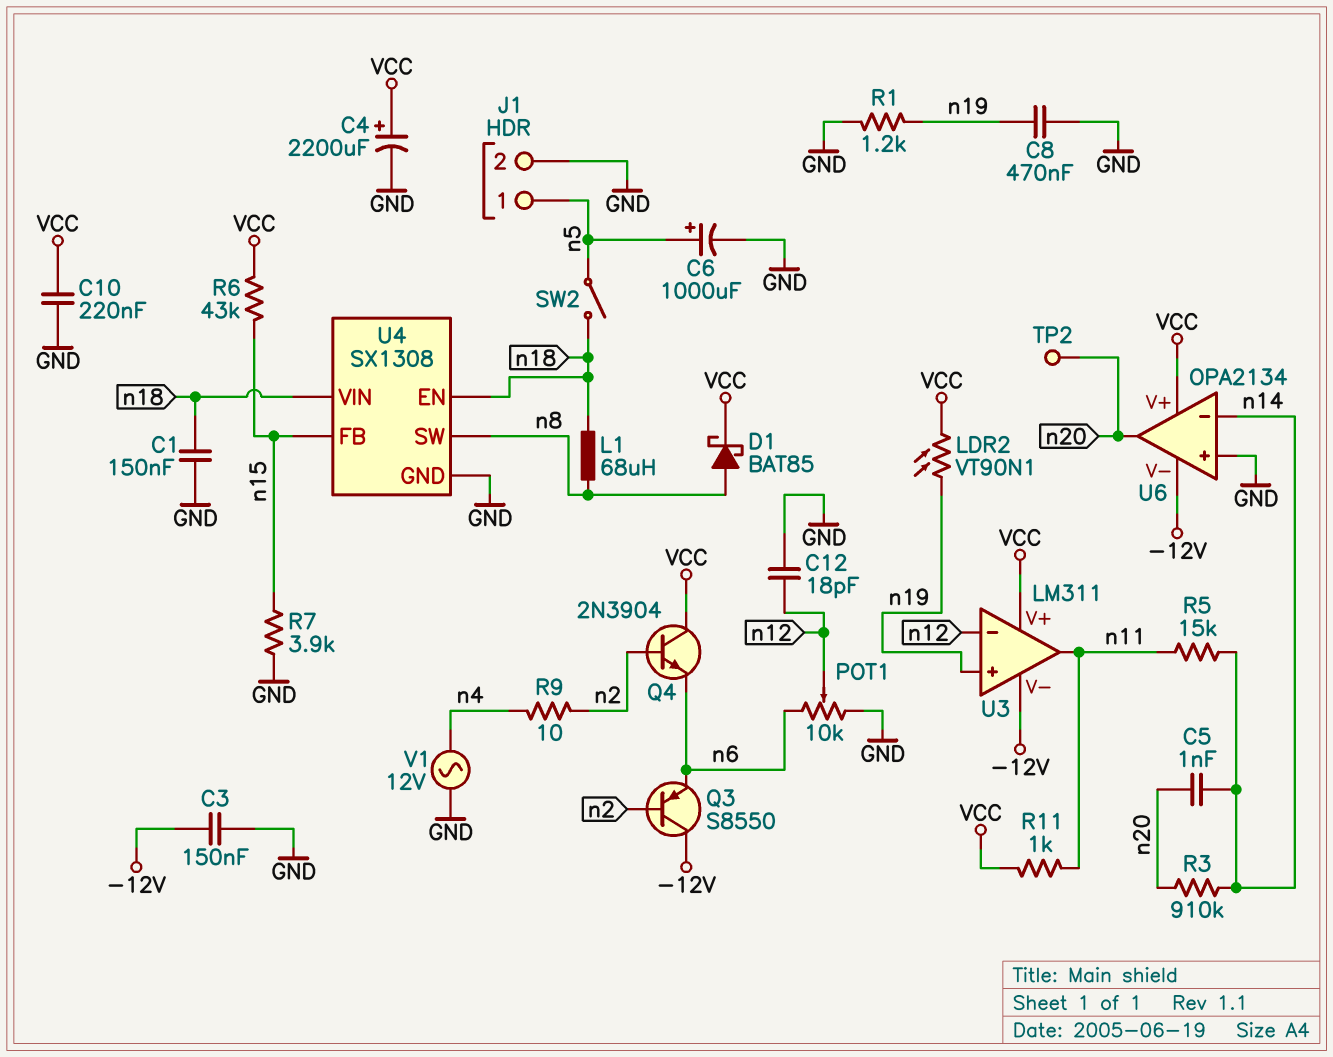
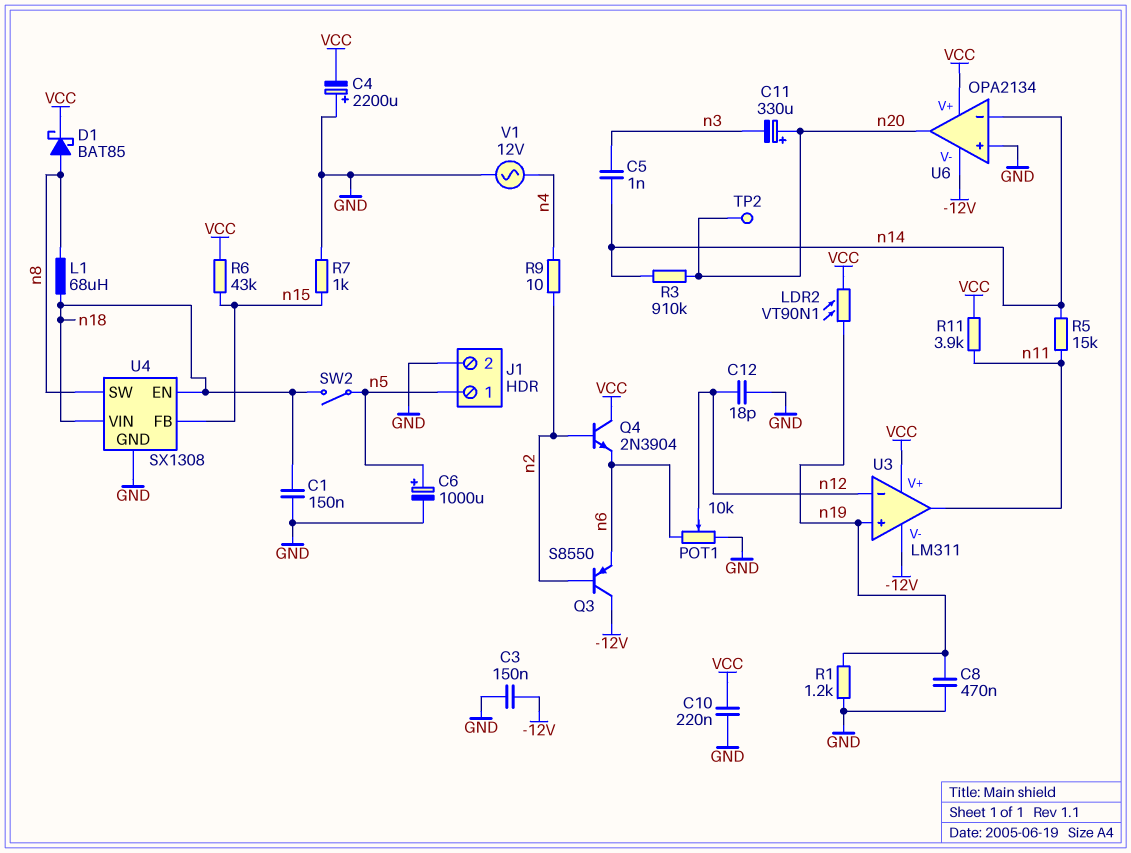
C4: 2200uF (plus VCC, minus GND) -> 2200uF (plus GND, minus VCC)
C5: 1nF (n14, n20) -> 1nF (n3, n14)
C11: none -> 330uF (plus n20, minus n3)
R7: 3.9k (GND, n15) -> 1k (GND, n15)
R11: 1k (VCC, n11) -> 3.9k (VCC, n11)

